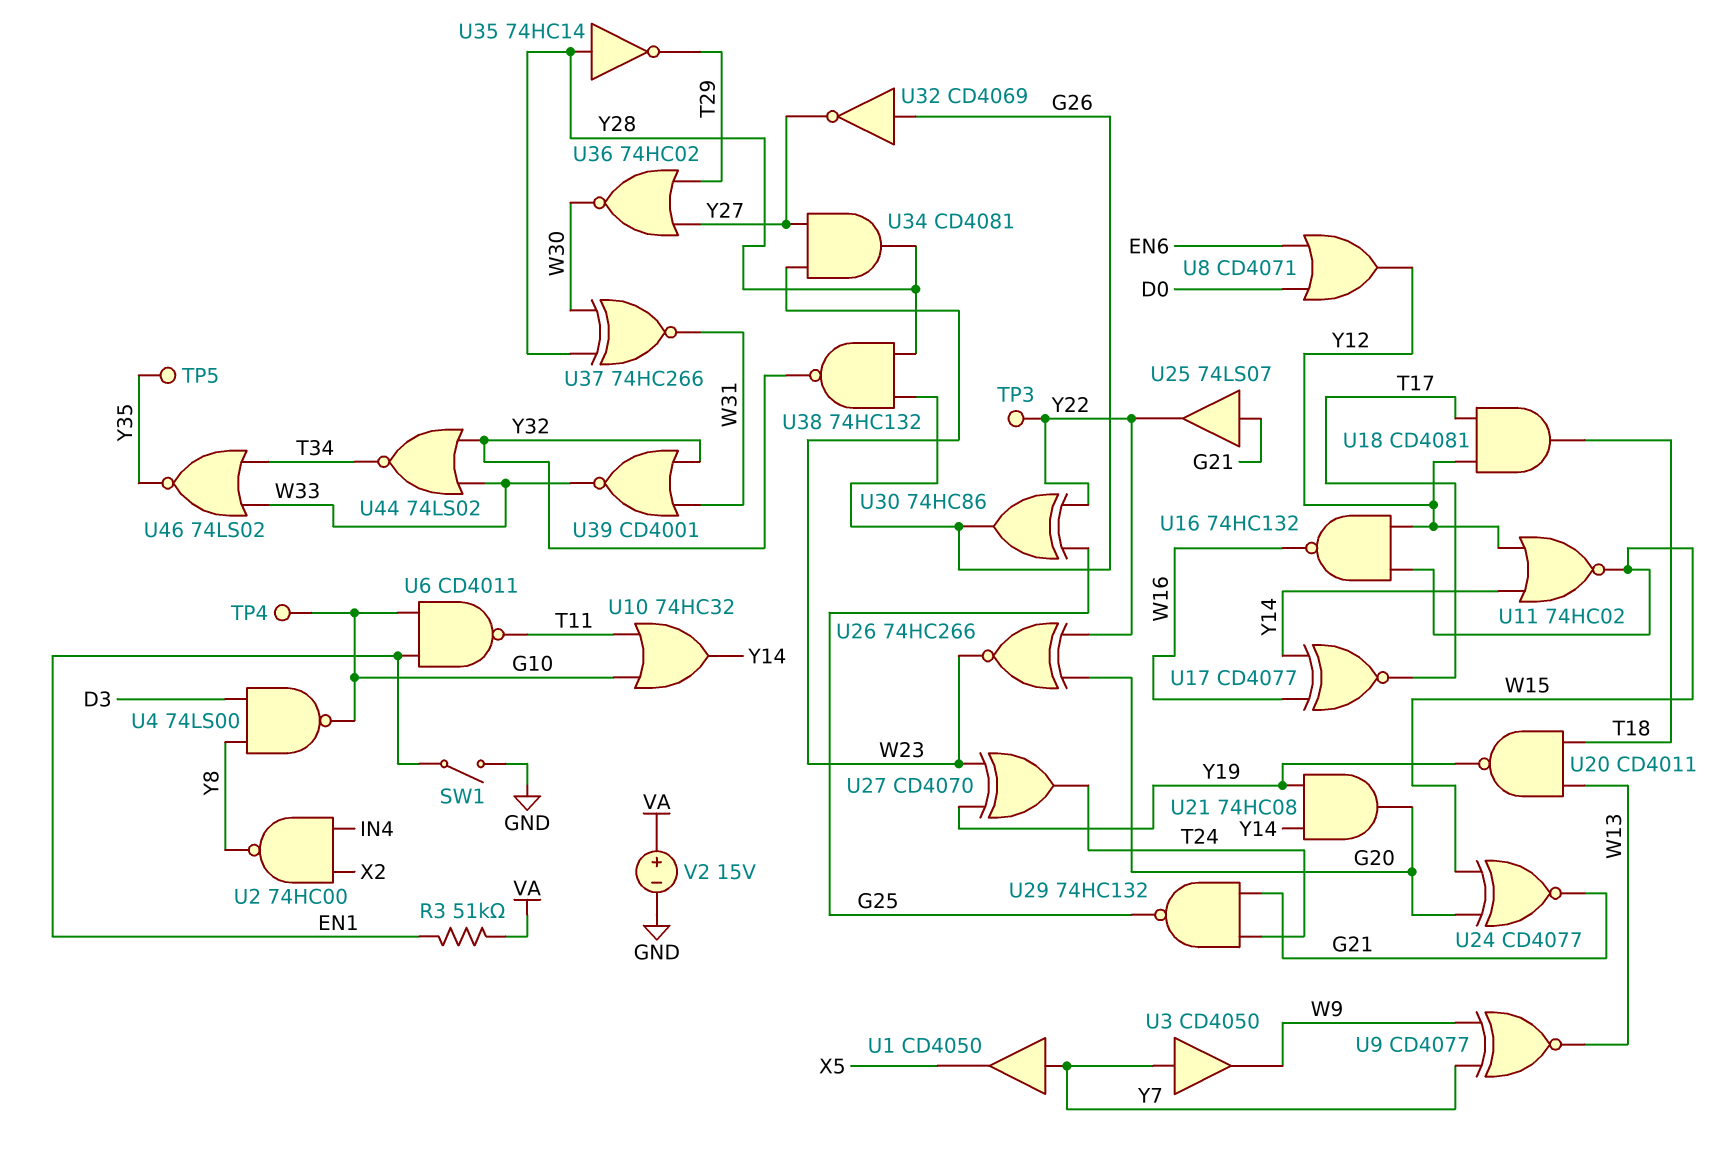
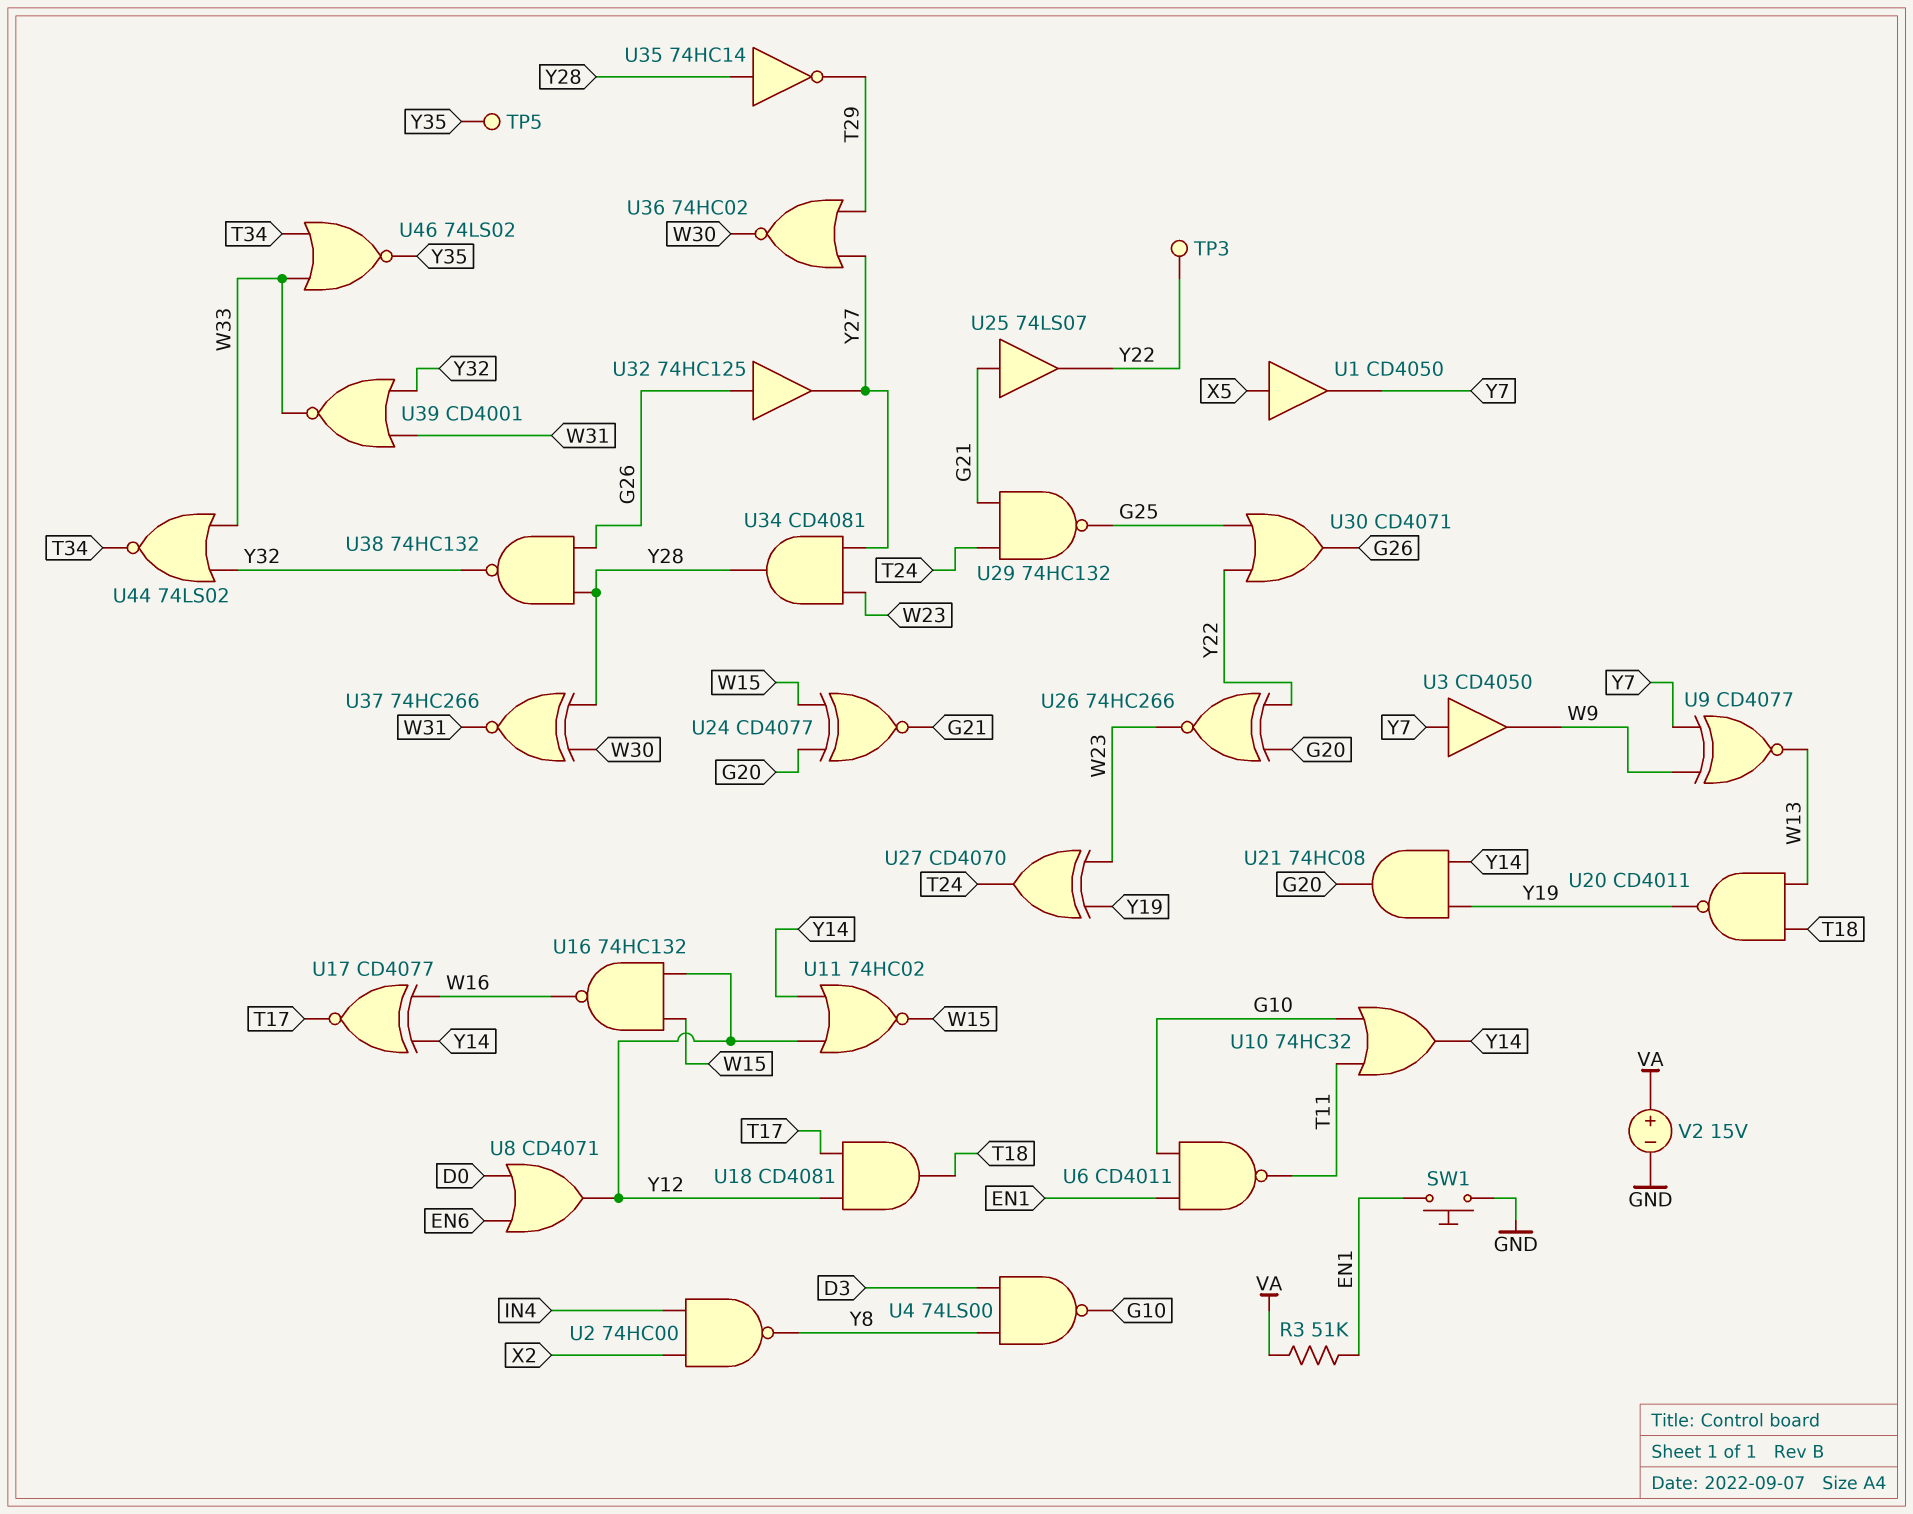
SW1: switch (EN1, GND) -> button (EN1, GND)
TP4: test point (G10) -> none
U1: buffer CD4050 (in Y7, out X5) -> buffer CD4050 (in X5, out Y7)
U30: XOR 74HC86 (in G25, in Y22, out G26) -> OR CD4071 (in G25, in Y22, out G26)
U32: NOT CD4069 (in G26, out Y27) -> buffer 74HC125 (in G26, out Y27)

